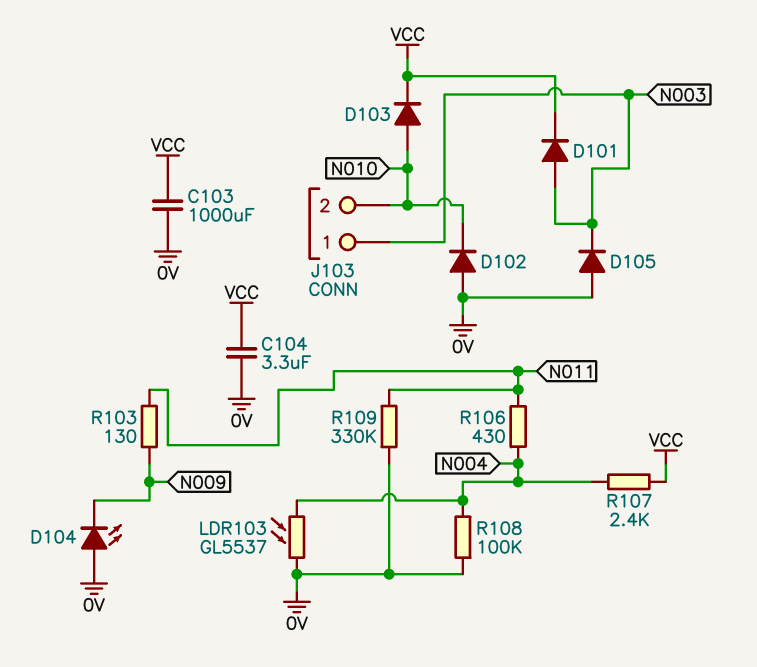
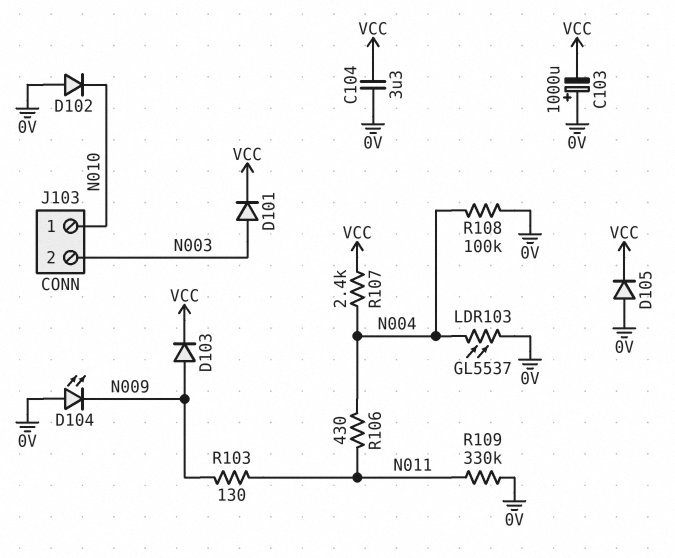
C103: 1000uF (0V, VCC) -> 1000uF (plus 0V, minus VCC)
D103: diode (A N010, K VCC) -> diode (A N009, K VCC)
D105: diode (A 0V, K N003) -> diode (A 0V, K VCC)
J103 pin 1: N003 -> N010
J103 pin 2: N010 -> N003

